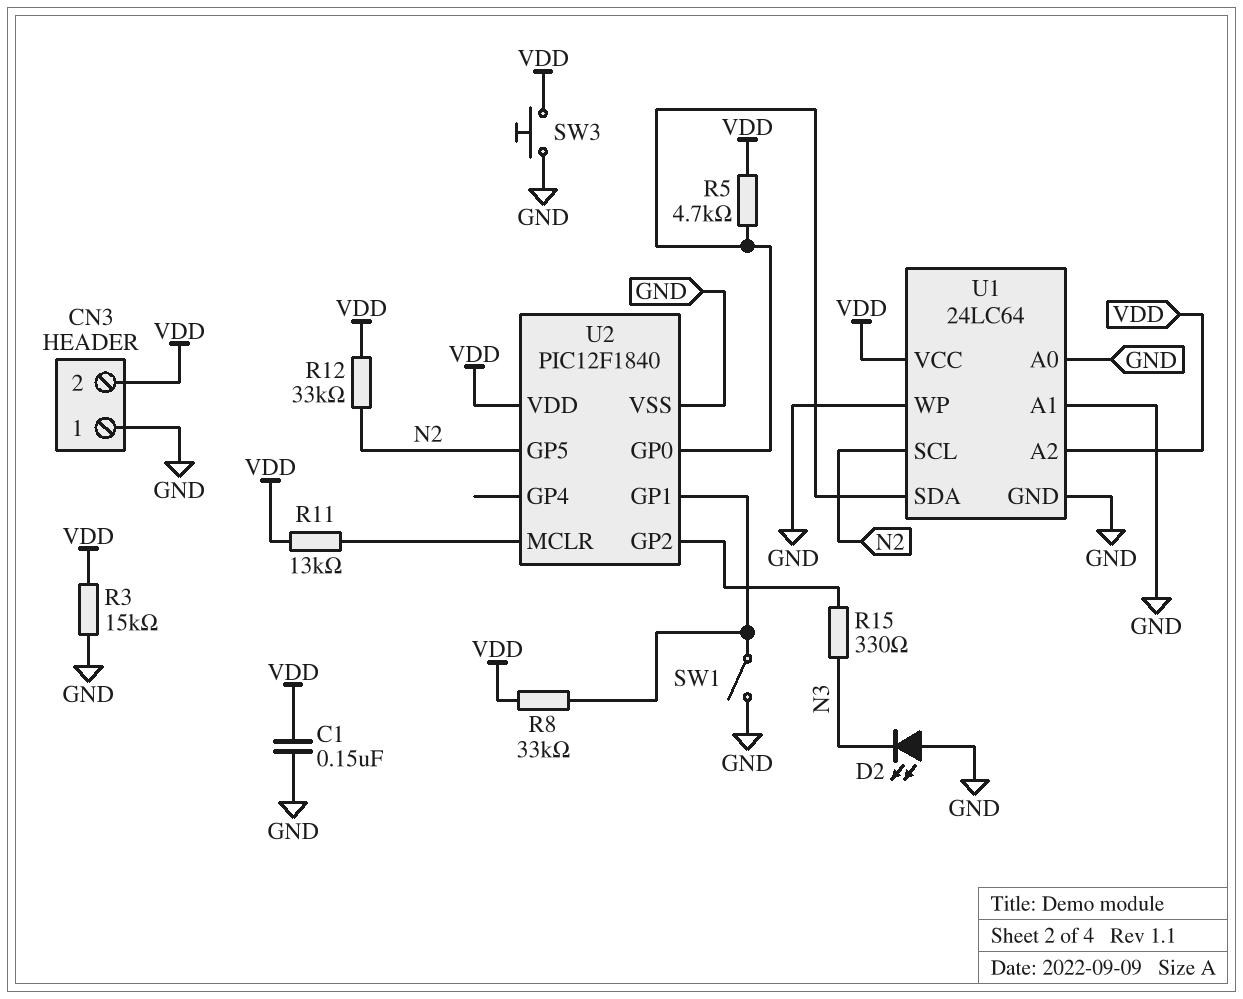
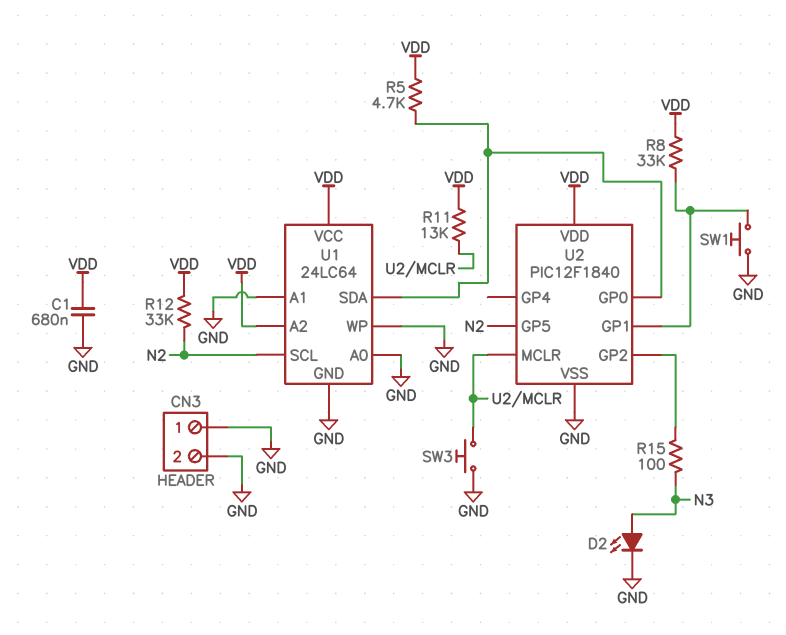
C1: 150nF (GND, VDD) -> 680nF (GND, VDD)
CN3 pin 2: VDD -> GND
D2: LED (A GND, K N3) -> LED (A N3, K GND)
R3: 15k (GND, VDD) -> none
R15: 330 (N3, U2/GP2) -> 100 (N3, U2/GP2)
SW1: switch (GND, U2/GP1) -> button (GND, U2/GP1)
SW3: button (GND, VDD) -> button (GND, U2/MCLR)

